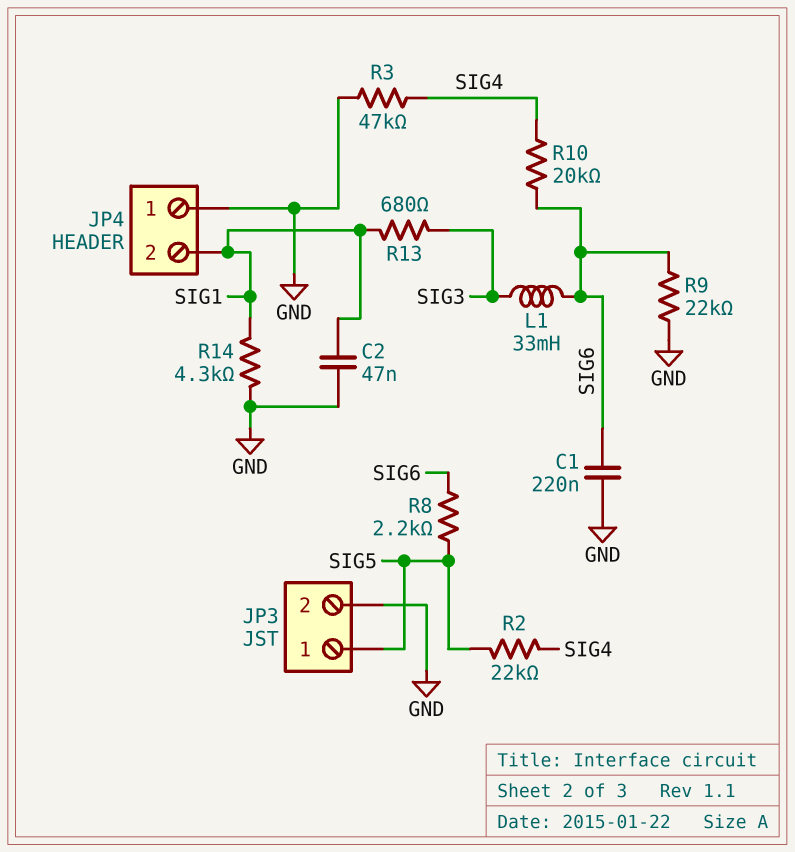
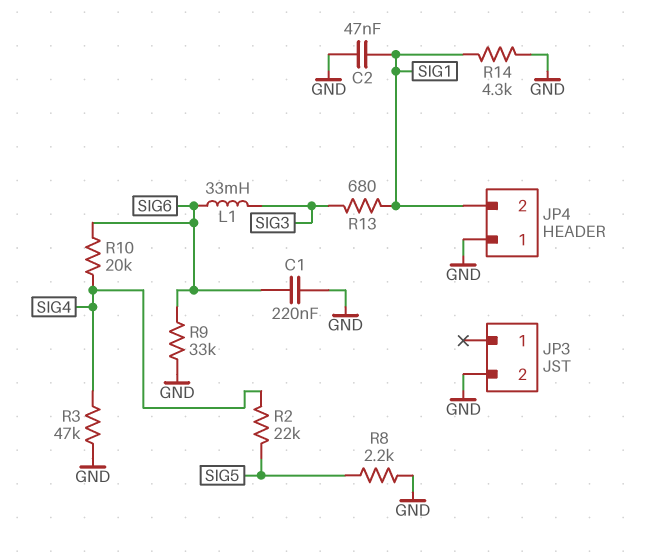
JP3 pin 1: SIG5 -> none
R8: 2.2k (SIG5, SIG6) -> 2.2k (GND, SIG5)
R9: 22k (GND, SIG6) -> 33k (GND, SIG6)

